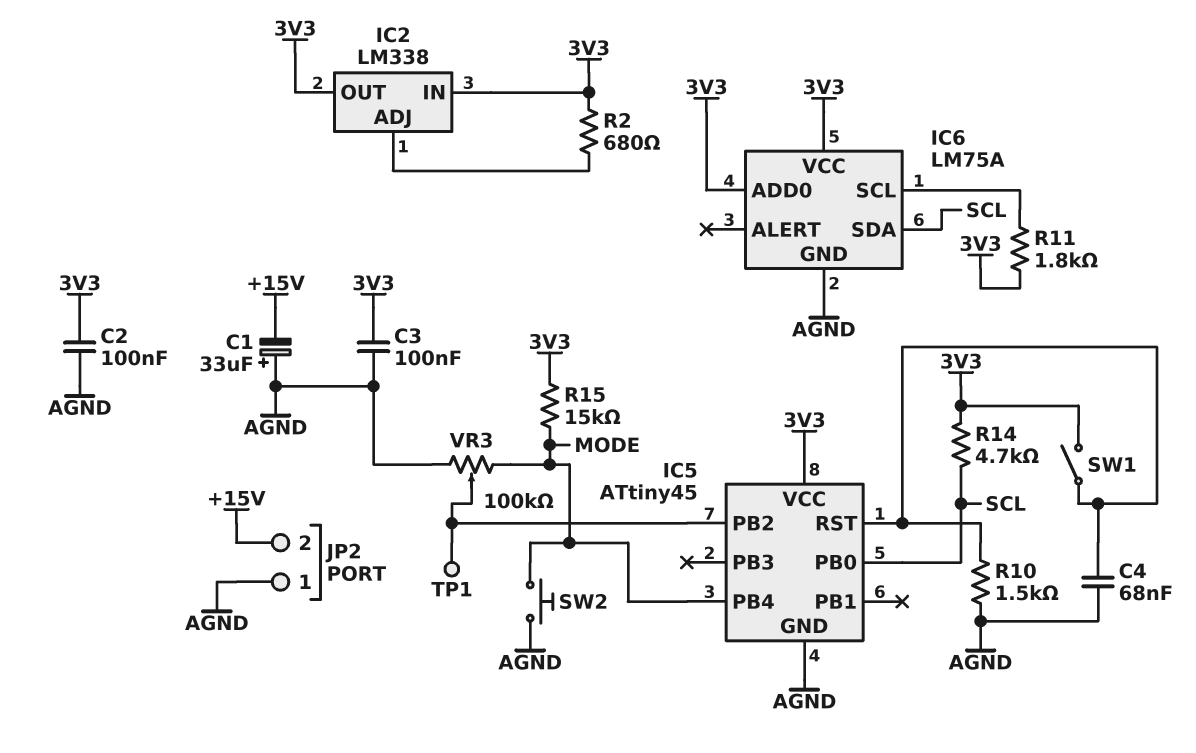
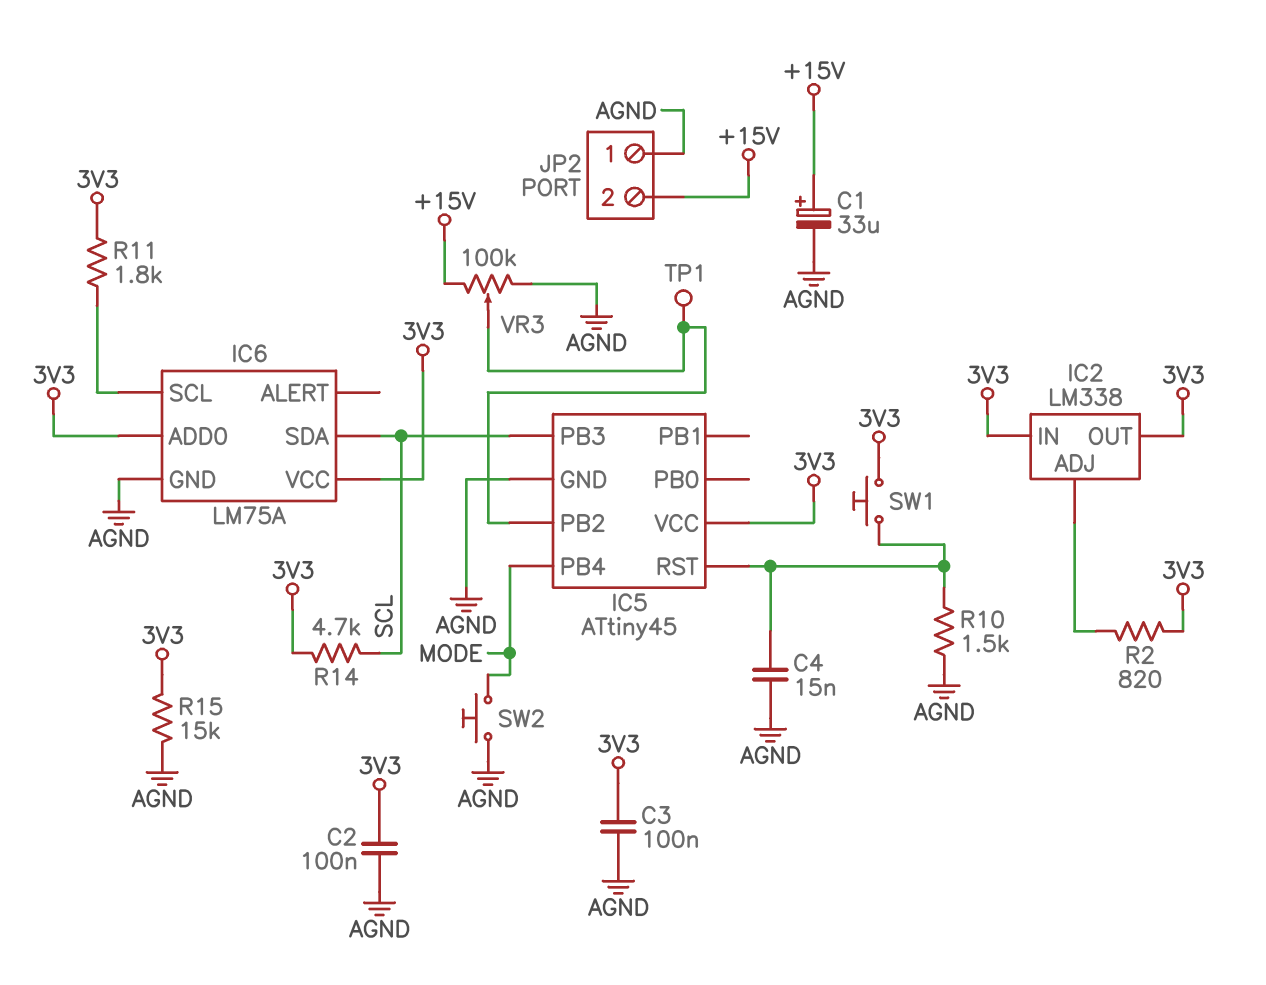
C1: 33uF (plus AGND, minus +15V) -> 33uF (plus +15V, minus AGND)
C4: 68nF (AGND, IC5/RST) -> 15nF (AGND, IC5/RST)
IC5 pin PB0: SCL -> none
IC5 pin PB3: none -> SCL
R2: 680 (3V3, IC2/ADJ) -> 820 (3V3, IC2/ADJ)
R15: 15k (3V3, MODE) -> 15k (3V3, AGND)
SW1: switch (3V3, IC5/RST) -> button (3V3, IC5/RST)
VR3: 100k (AGND, MODE, wiper IC5/PB2) -> 100k (+15V, AGND, wiper IC5/PB2)

